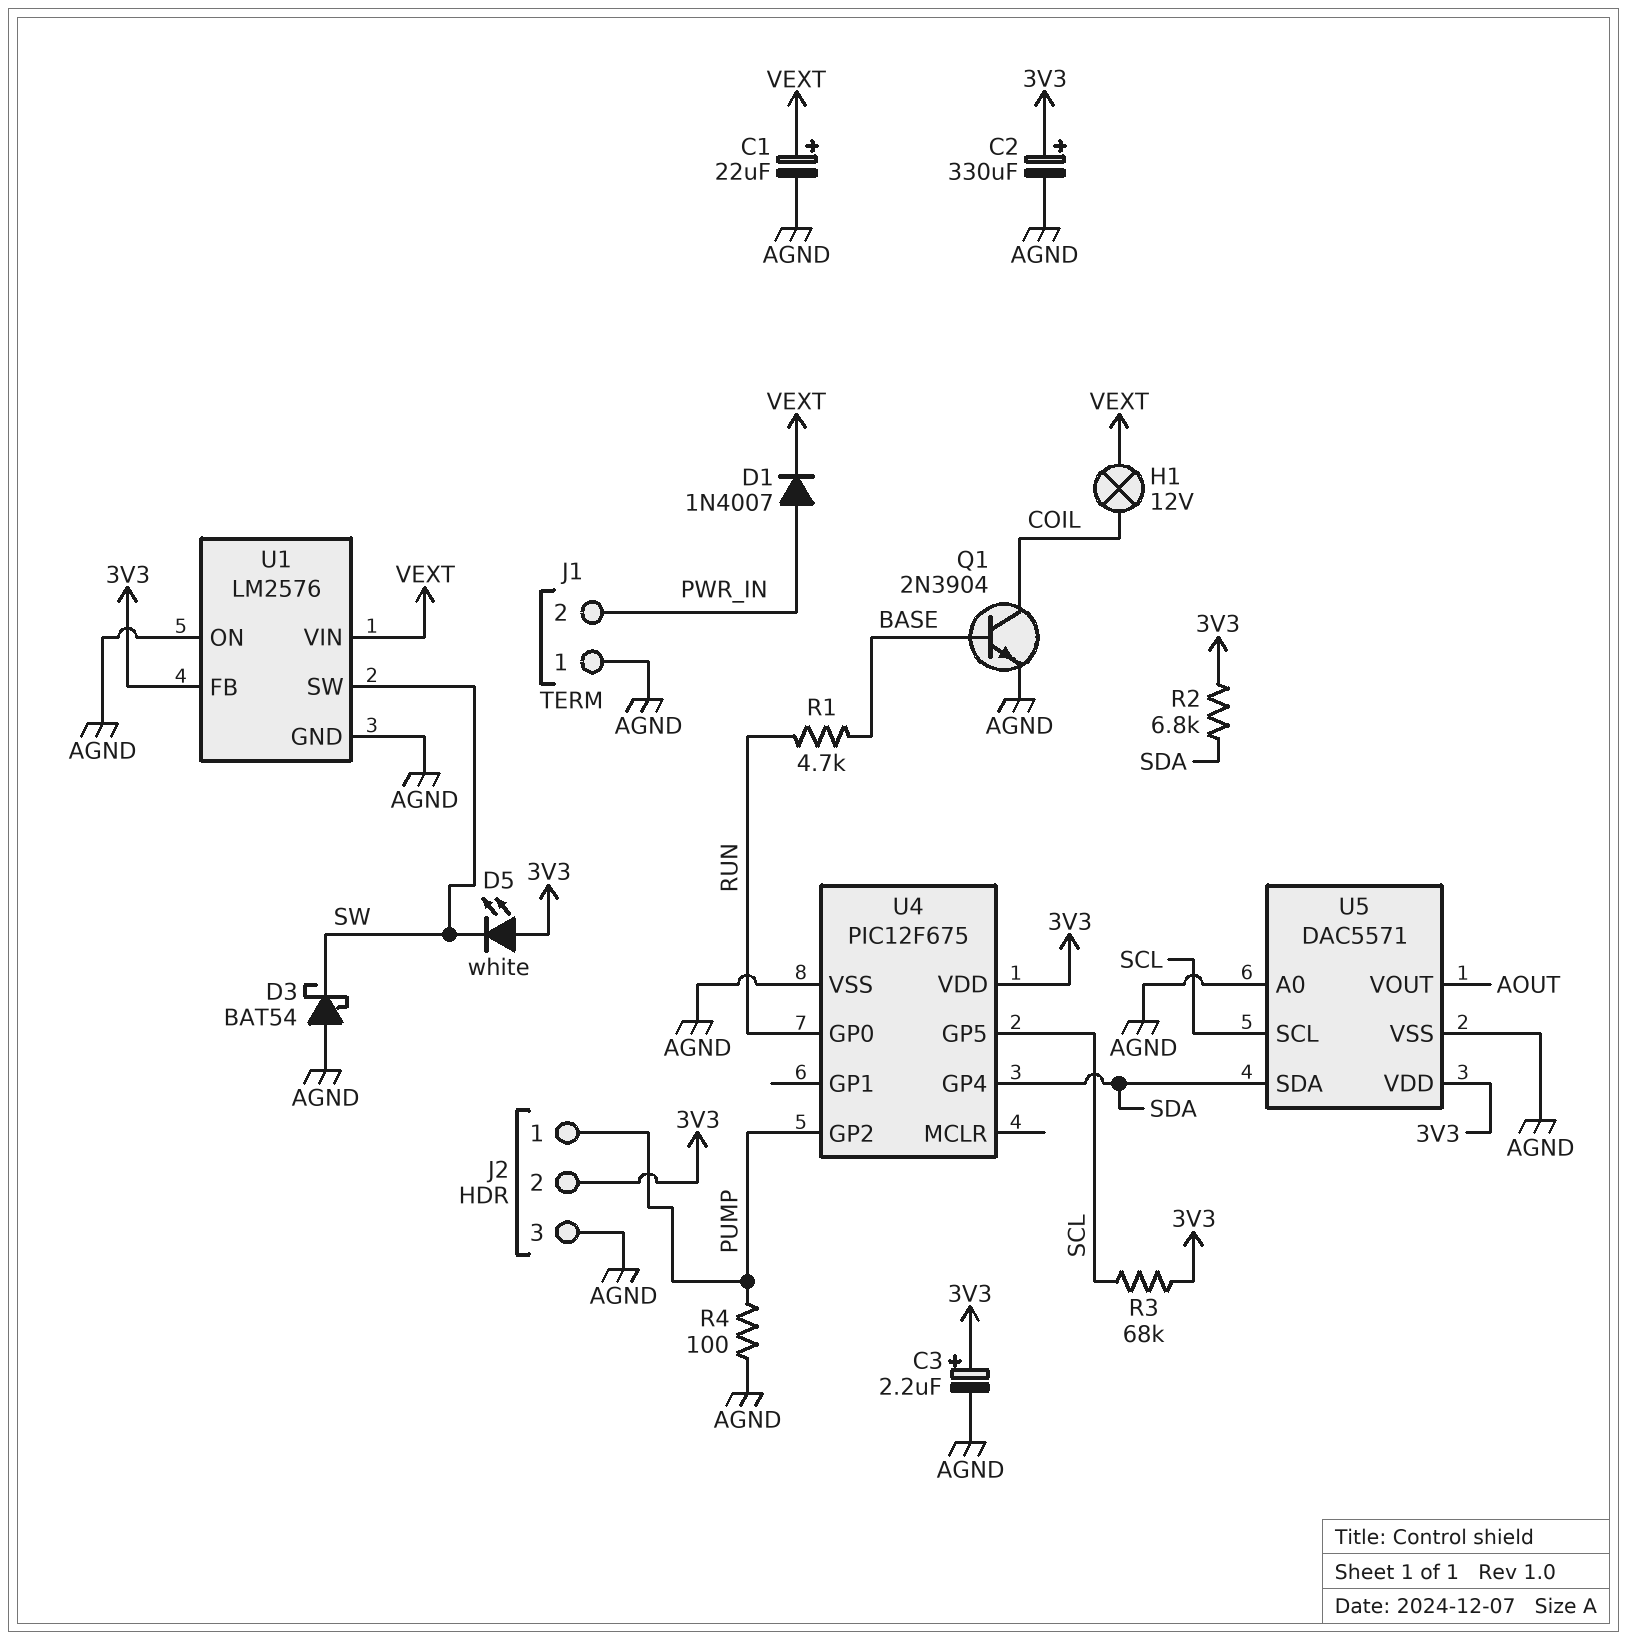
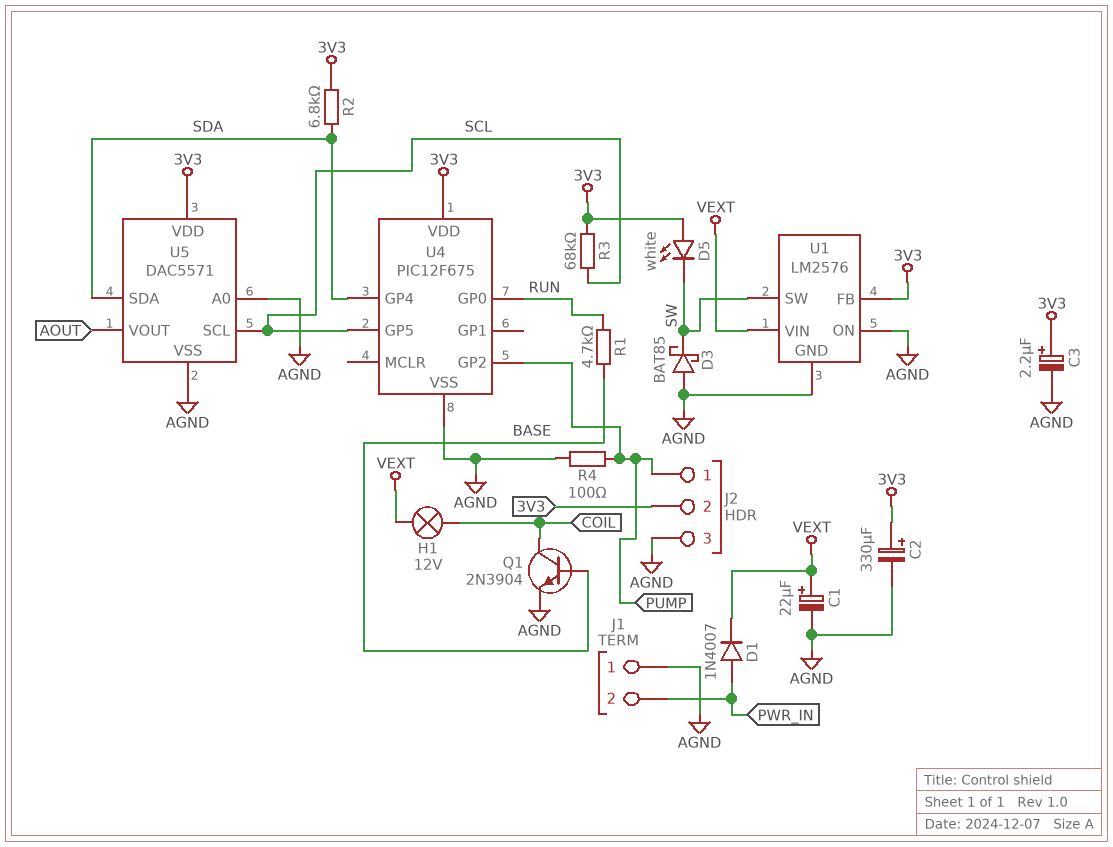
D3: schottky BAT54 (A AGND, K SW) -> schottky BAT85 (A AGND, K SW)

